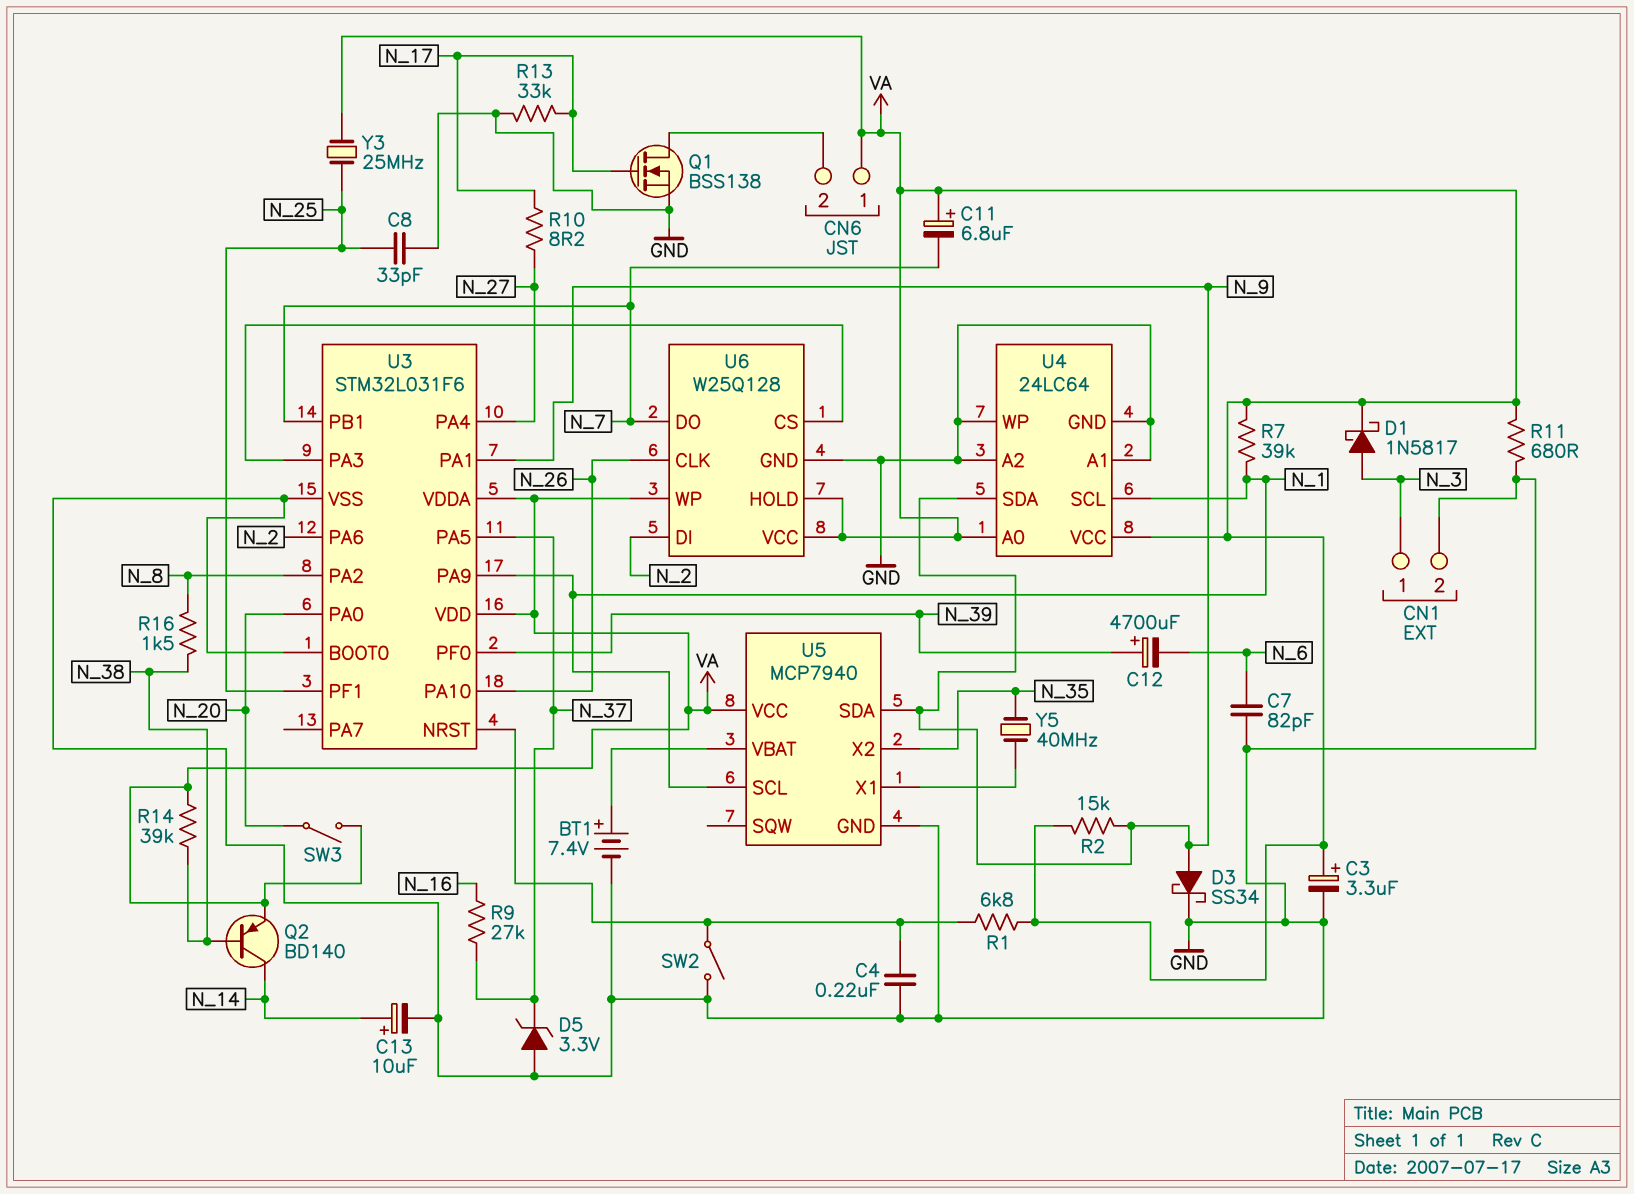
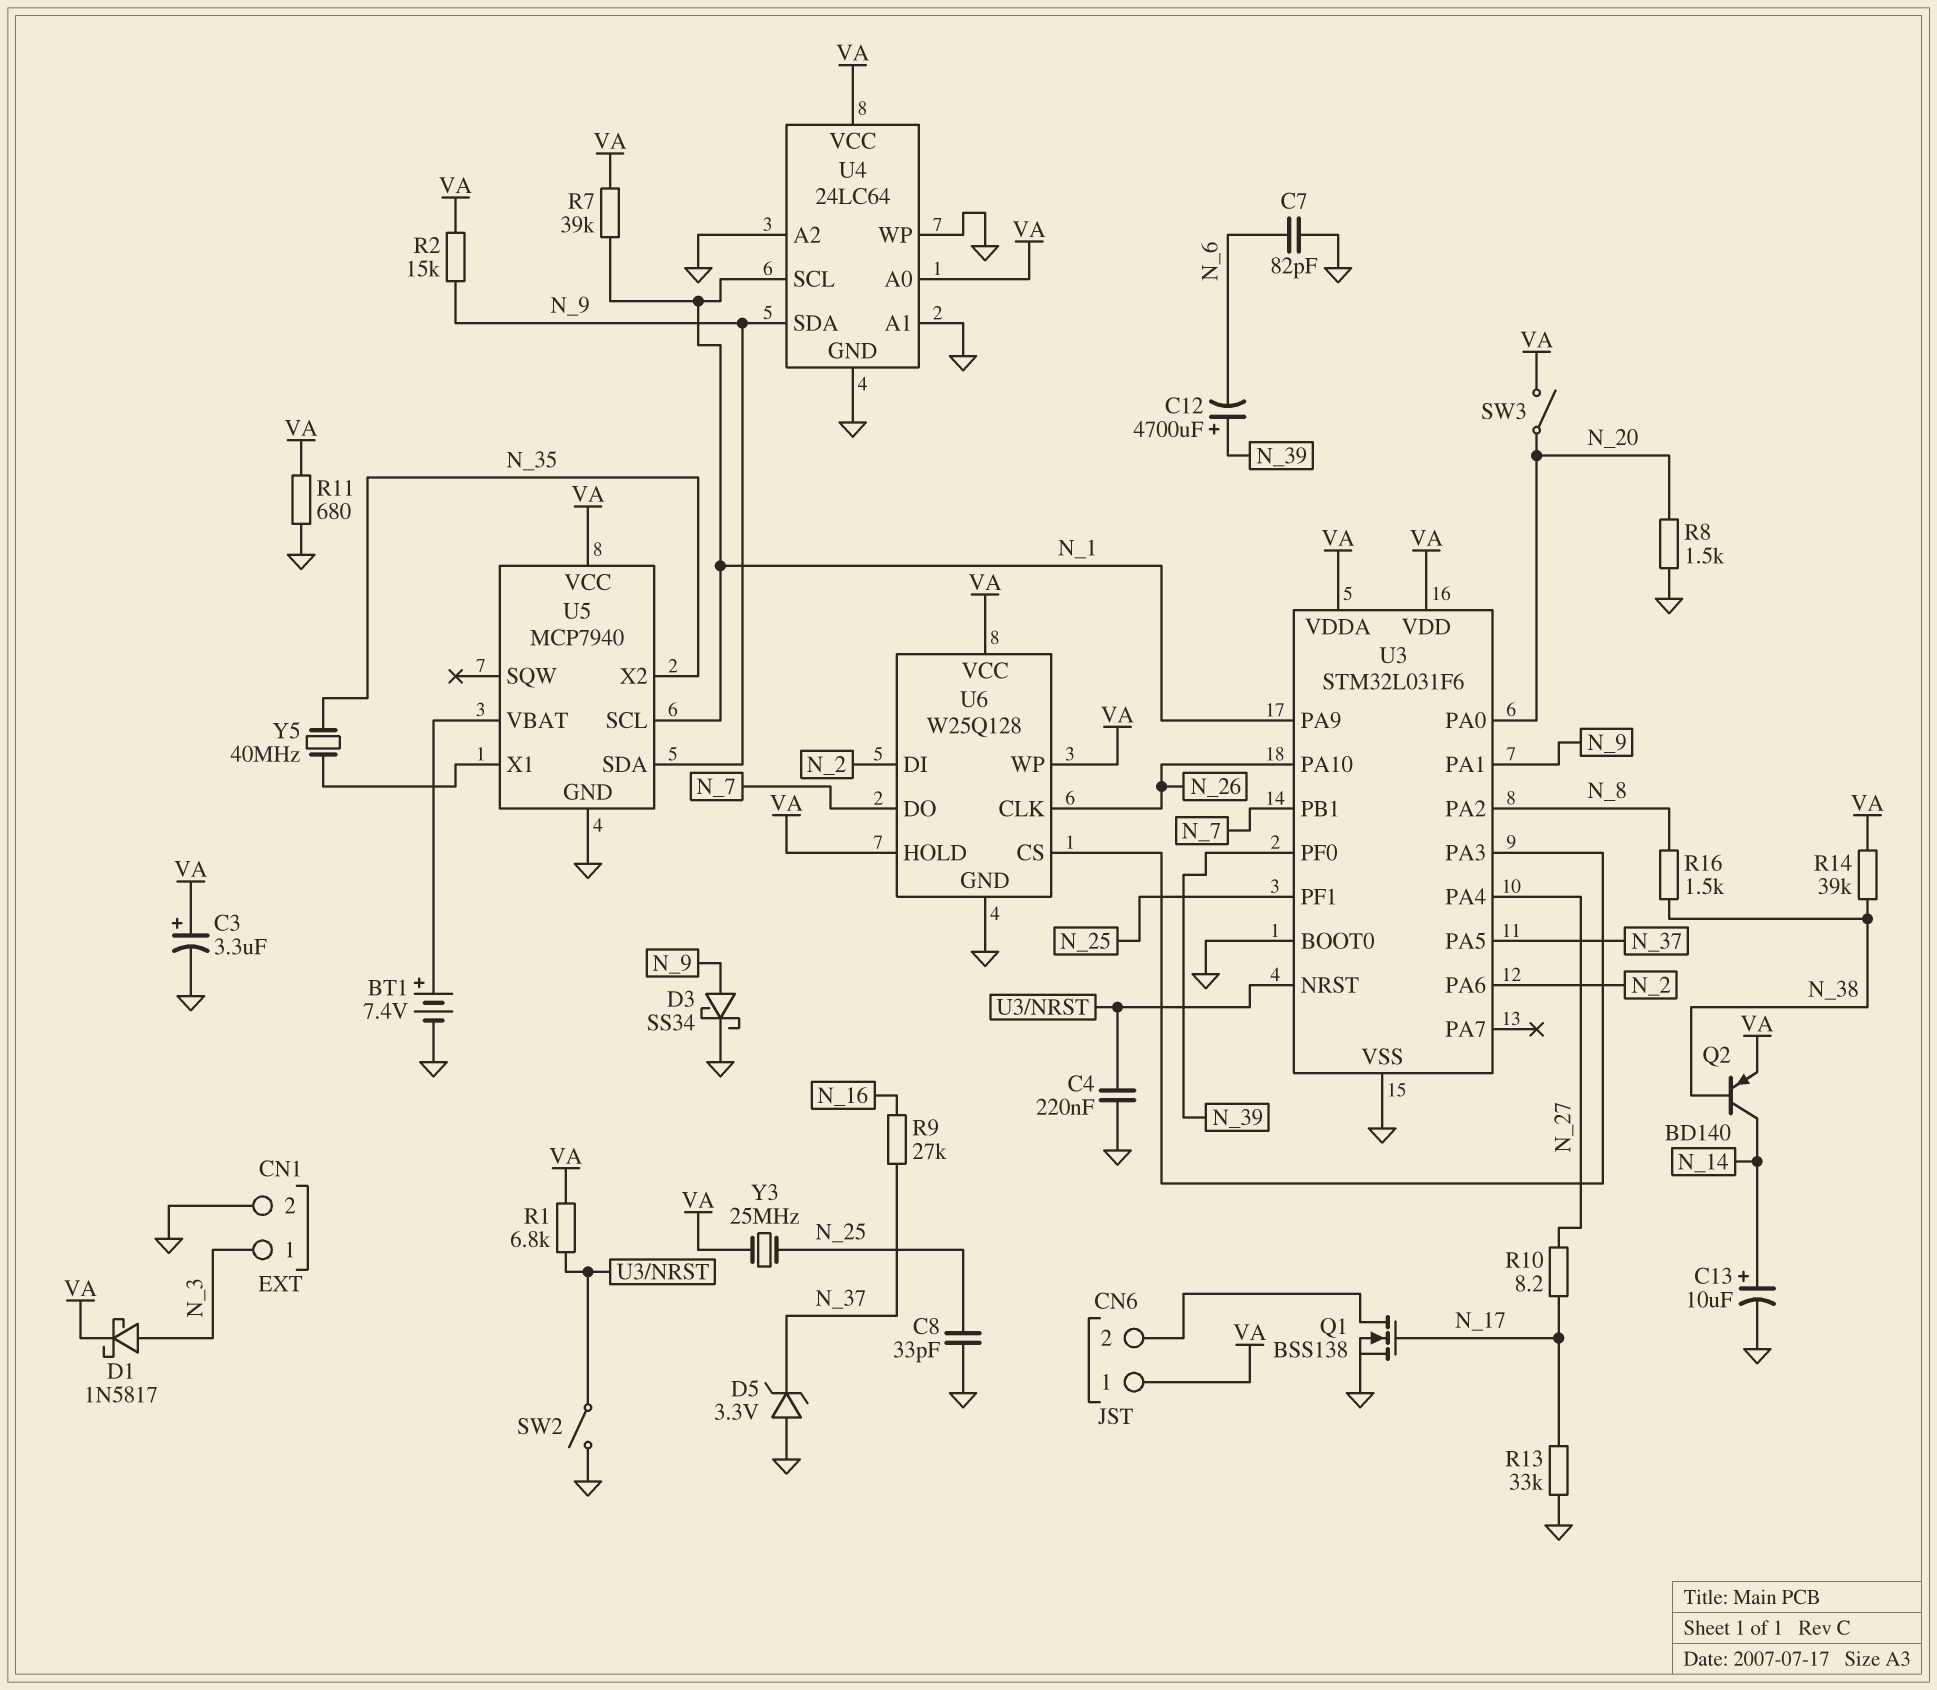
C11: 6.8uF (plus VA, minus N_7) -> none
R8: none -> 1.5k (GND, N_20)

